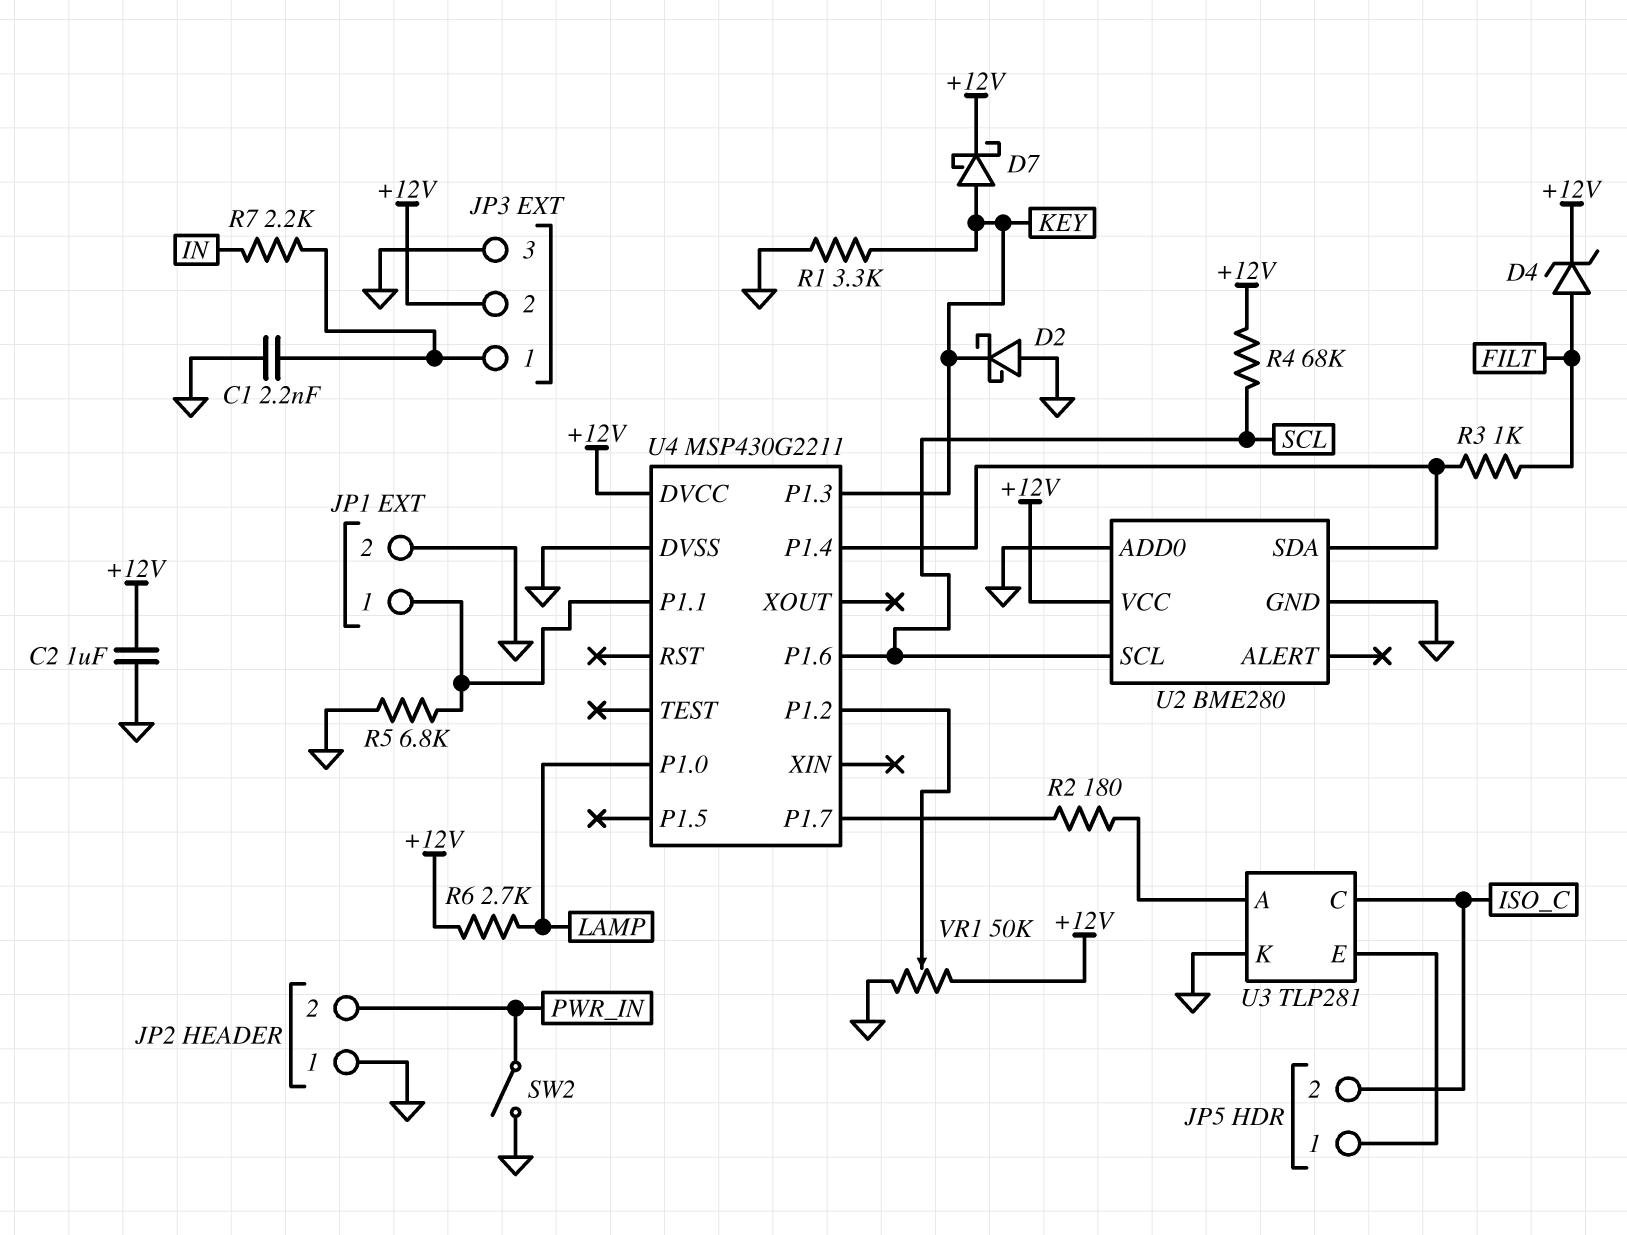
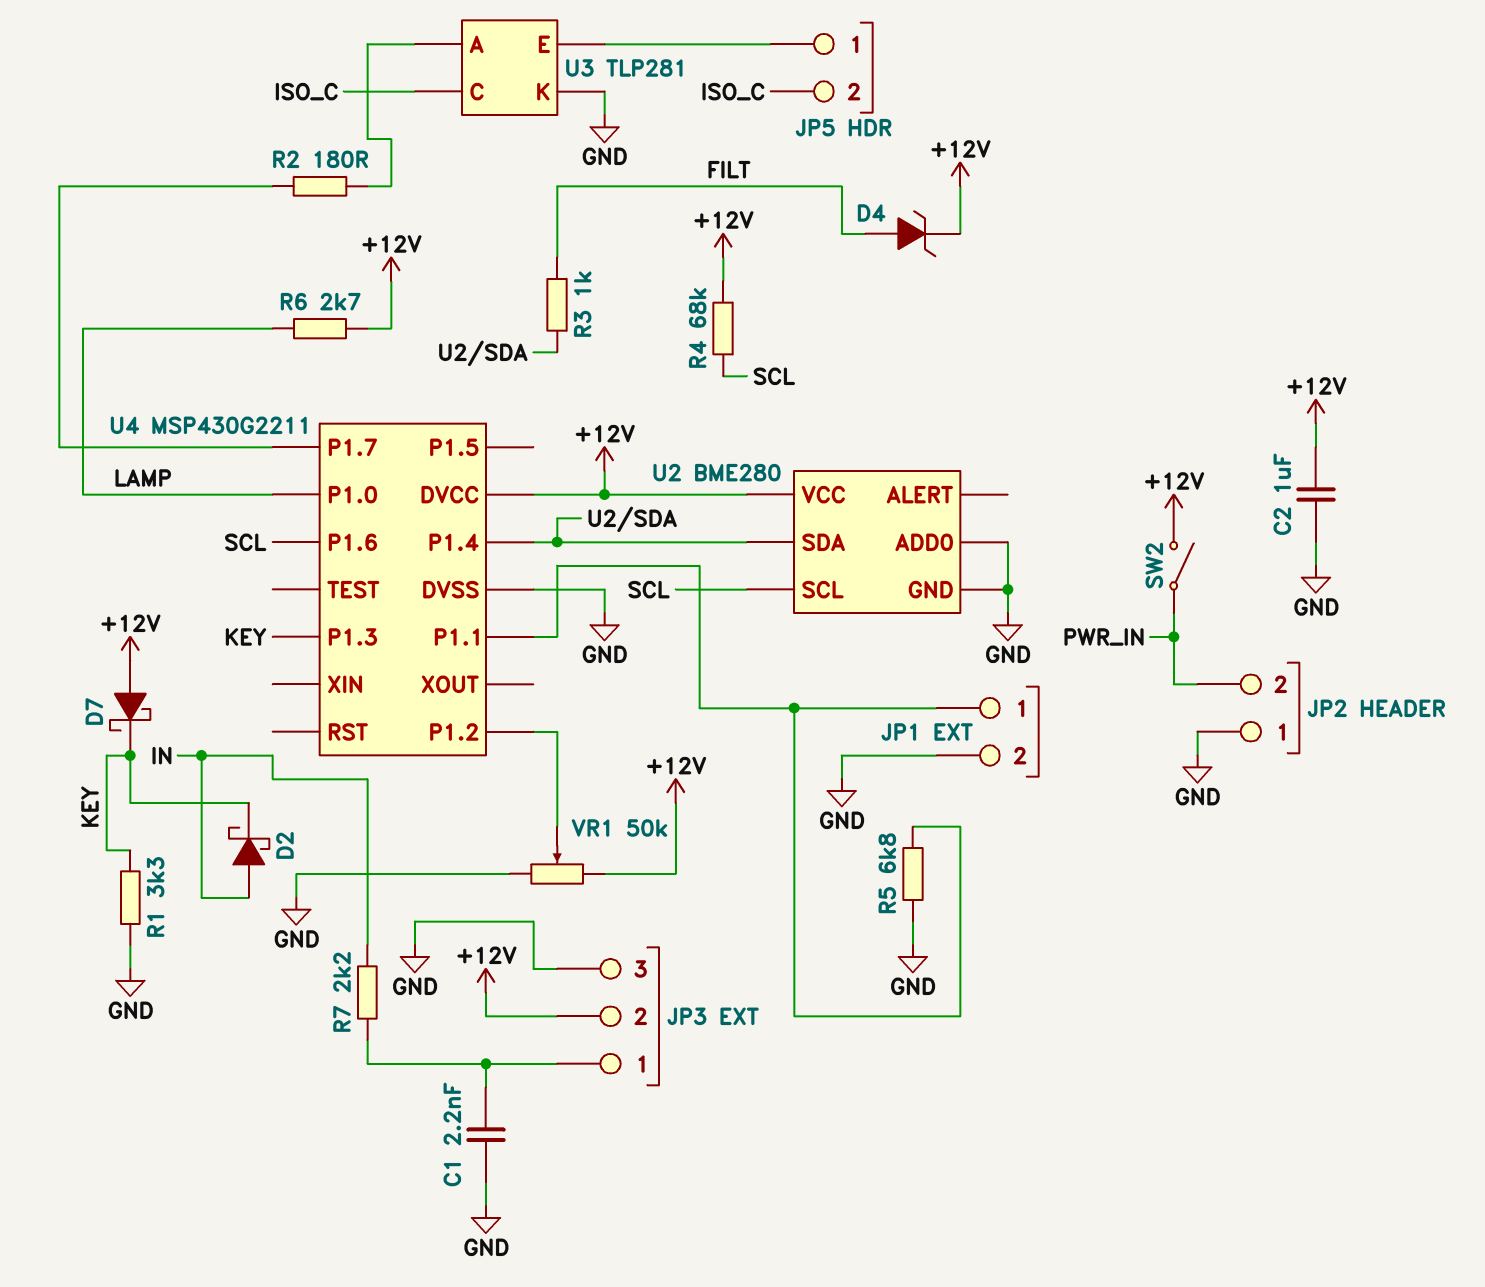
D2: schottky (A GND, K KEY) -> schottky (A IN, K KEY)
D7: schottky (A KEY, K +12V) -> schottky (A +12V, K KEY)
SW2: switch (GND, PWR_IN) -> switch (+12V, PWR_IN)

